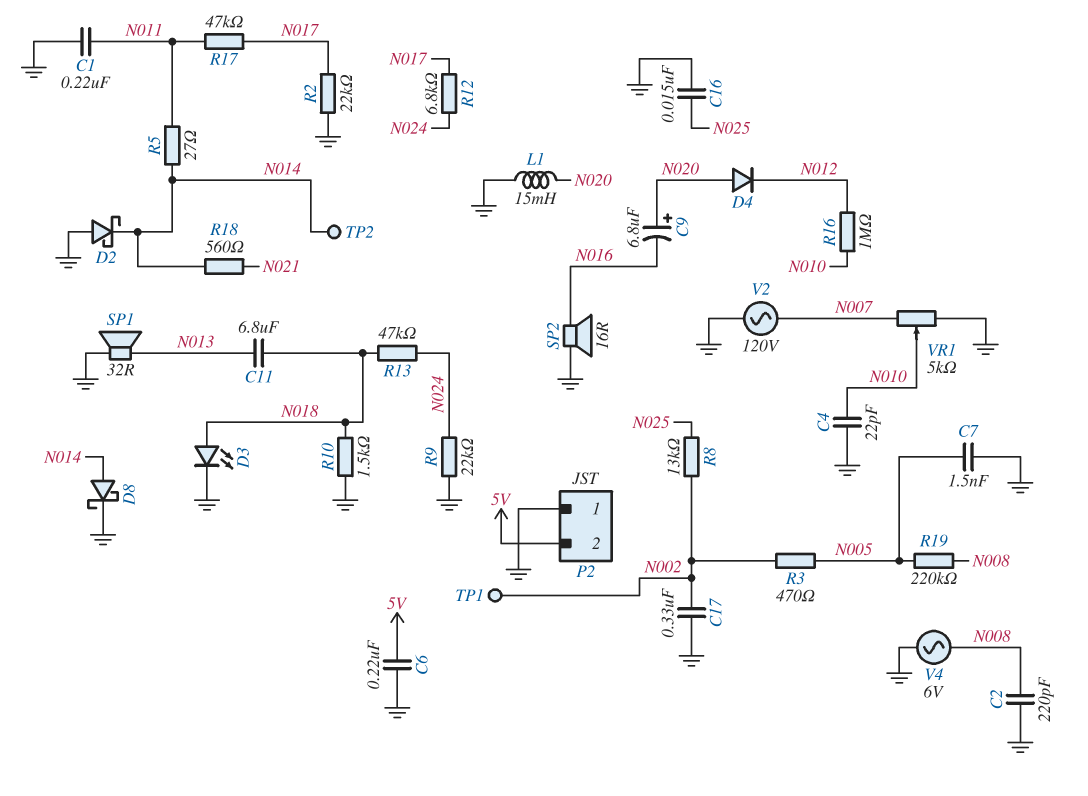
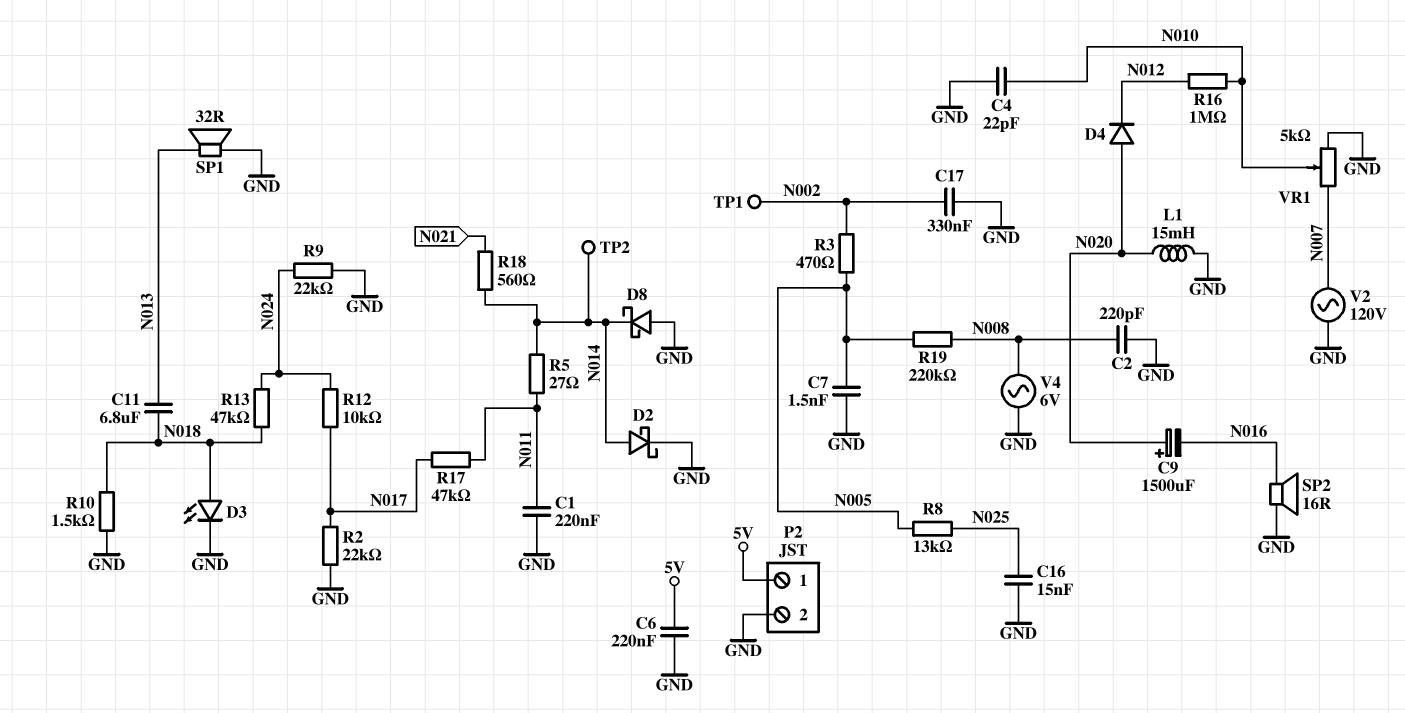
C9: 6.8uF (plus N020, minus N016) -> 1500uF (plus N020, minus N016)
D2: schottky (A GND, K N014) -> schottky (A N014, K GND)
D8: schottky (A N014, K GND) -> schottky (A GND, K N014)
P2 pin 1: GND -> 5V
P2 pin 2: 5V -> GND
R8: 13k (N002, N025) -> 13k (N005, N025)
R12: 6.8k (N017, N024) -> 10k (N017, N024)

